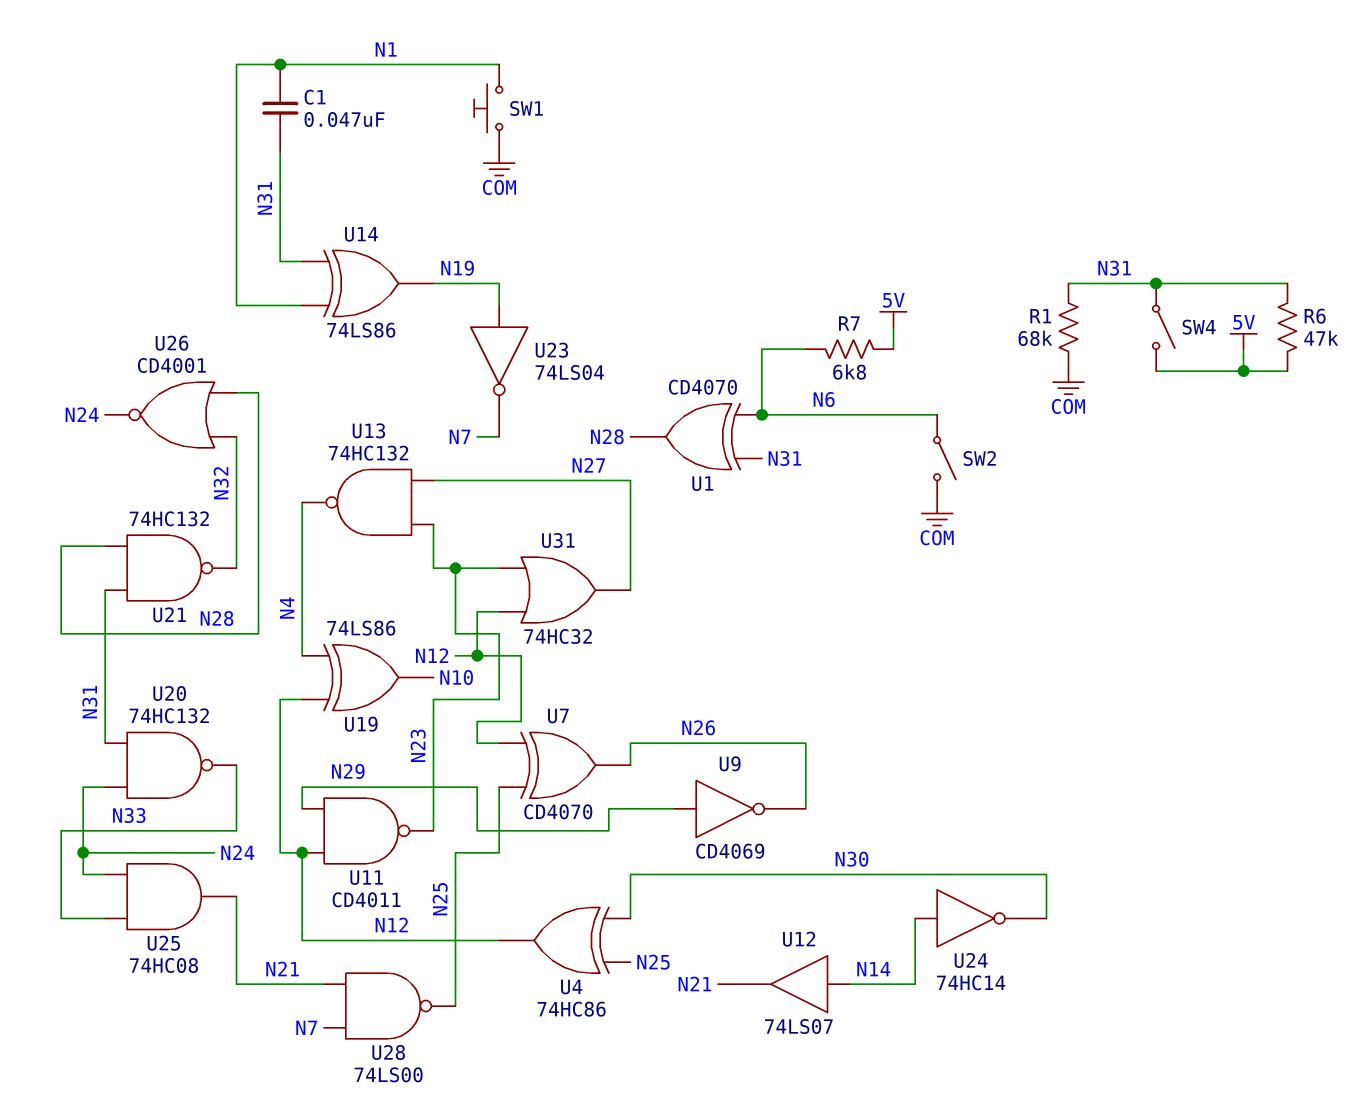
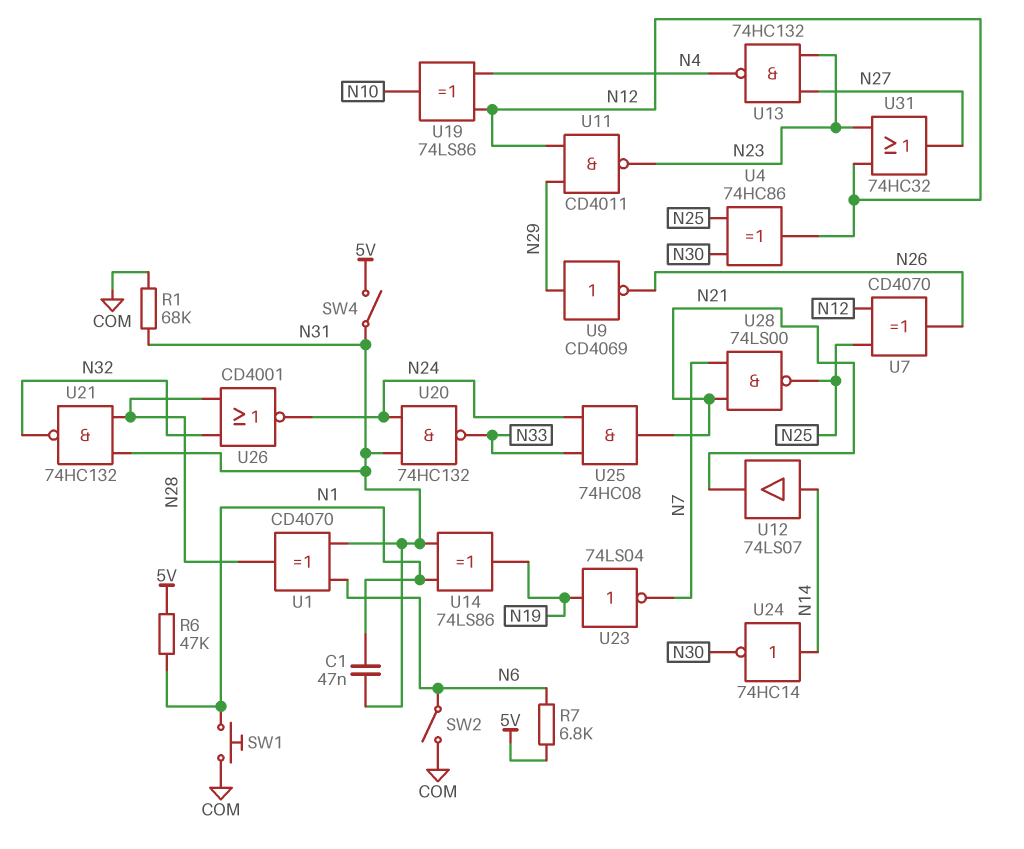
R6: 47k (5V, N31) -> 47k (5V, N1)

